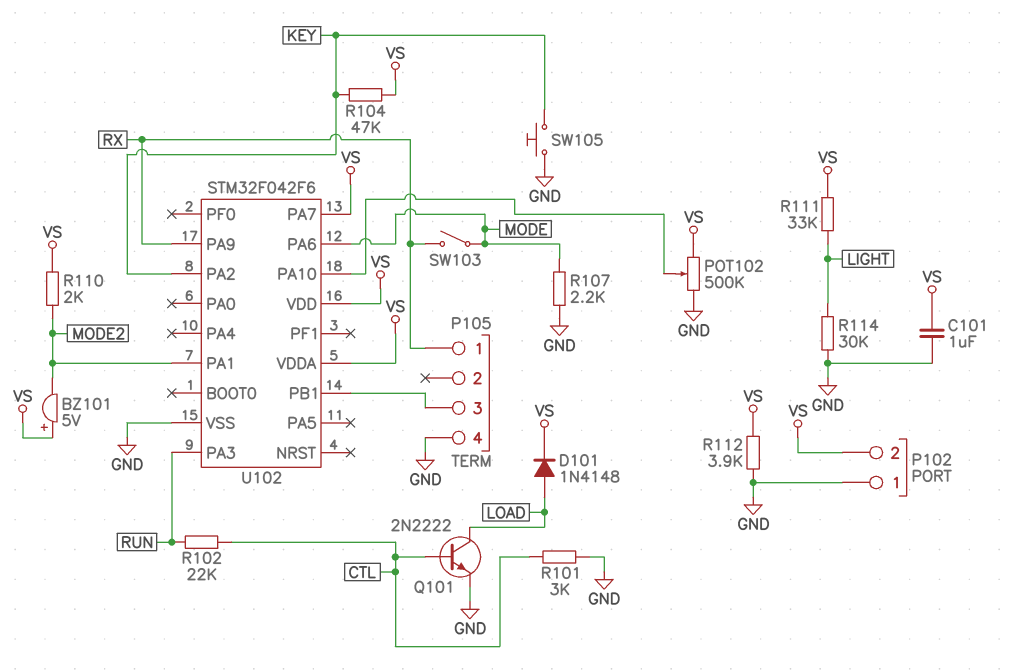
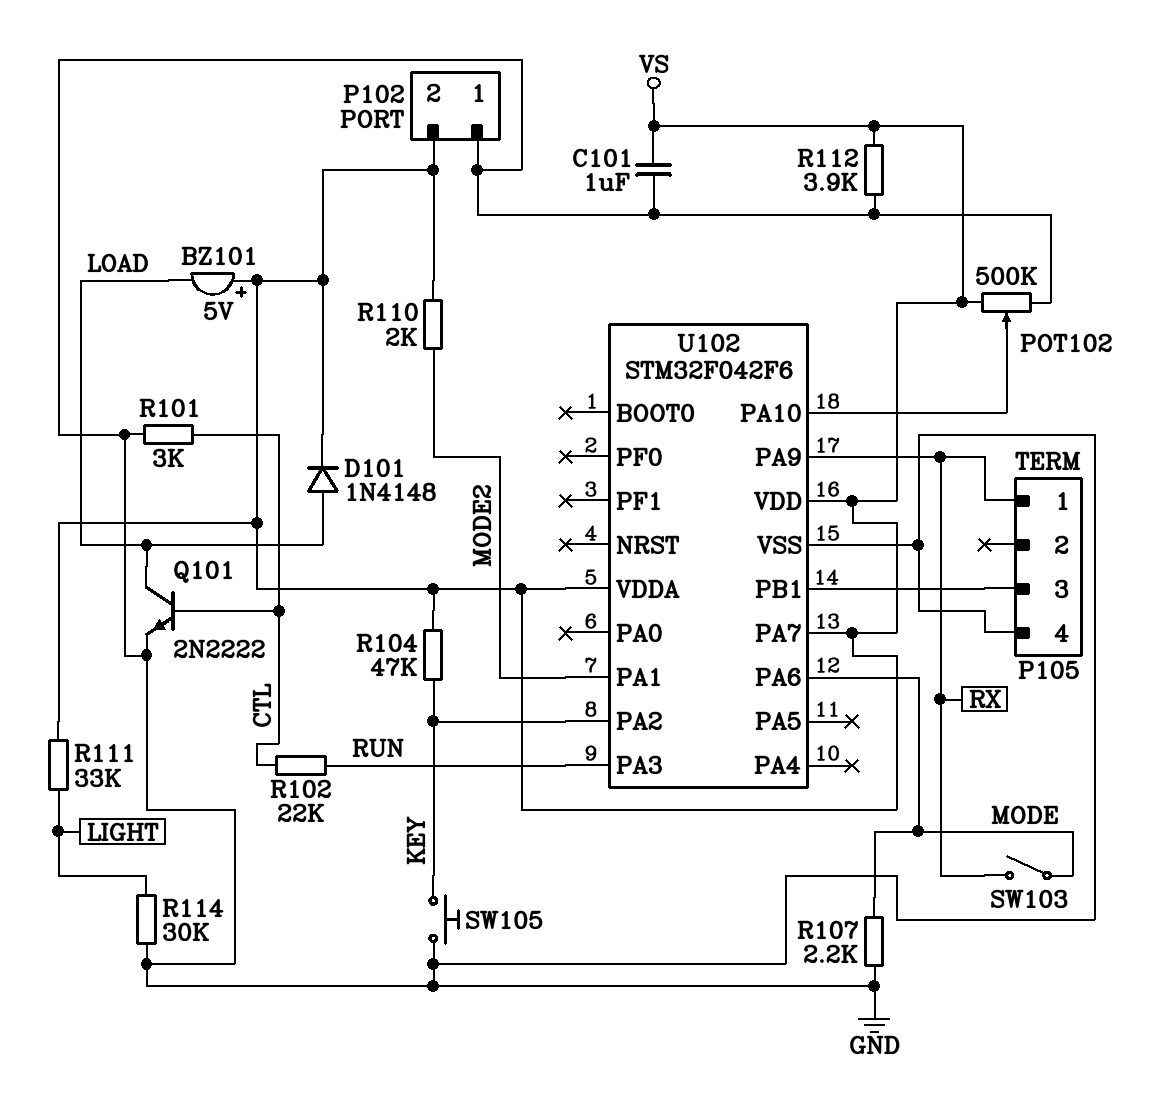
BZ101: buzzer 5V (plus VS, minus MODE2) -> buzzer 5V (plus VS, minus LOAD)

